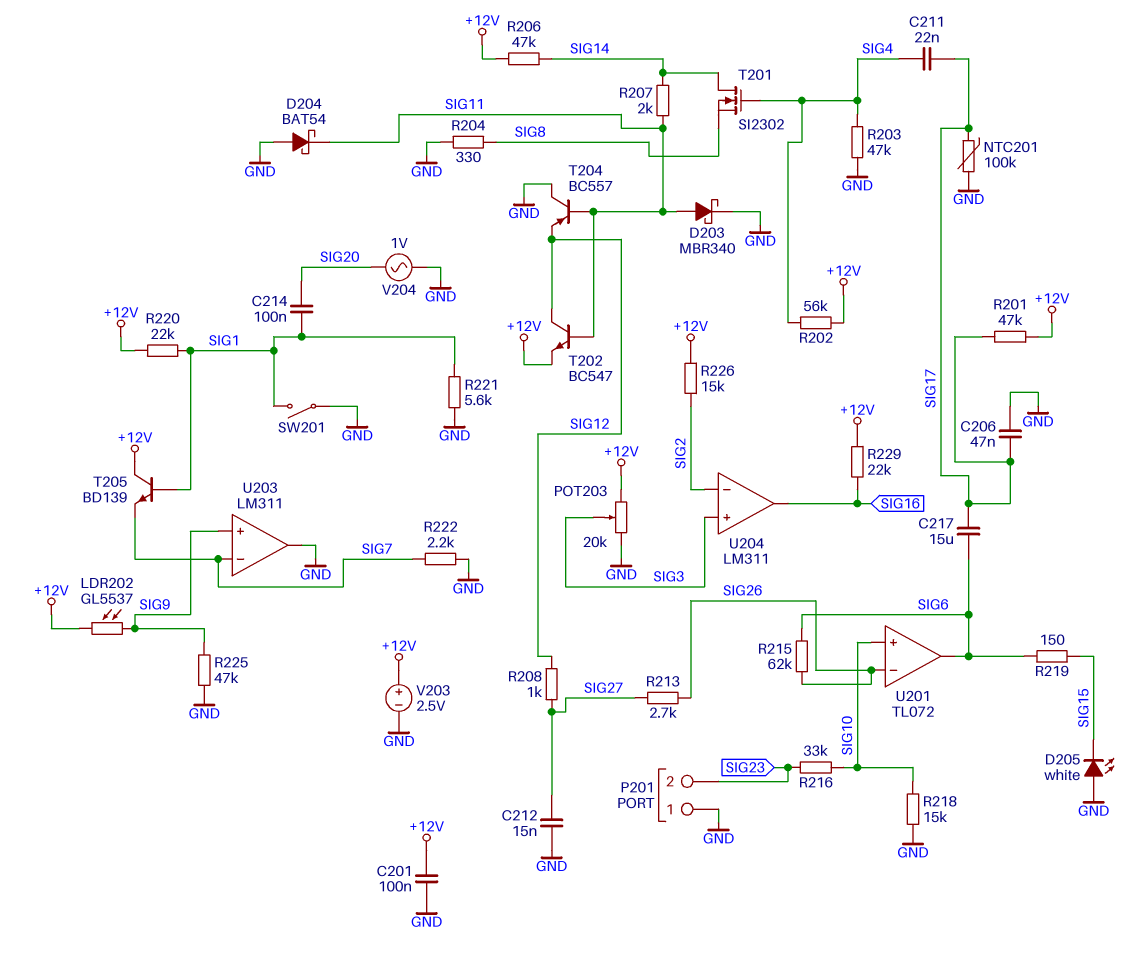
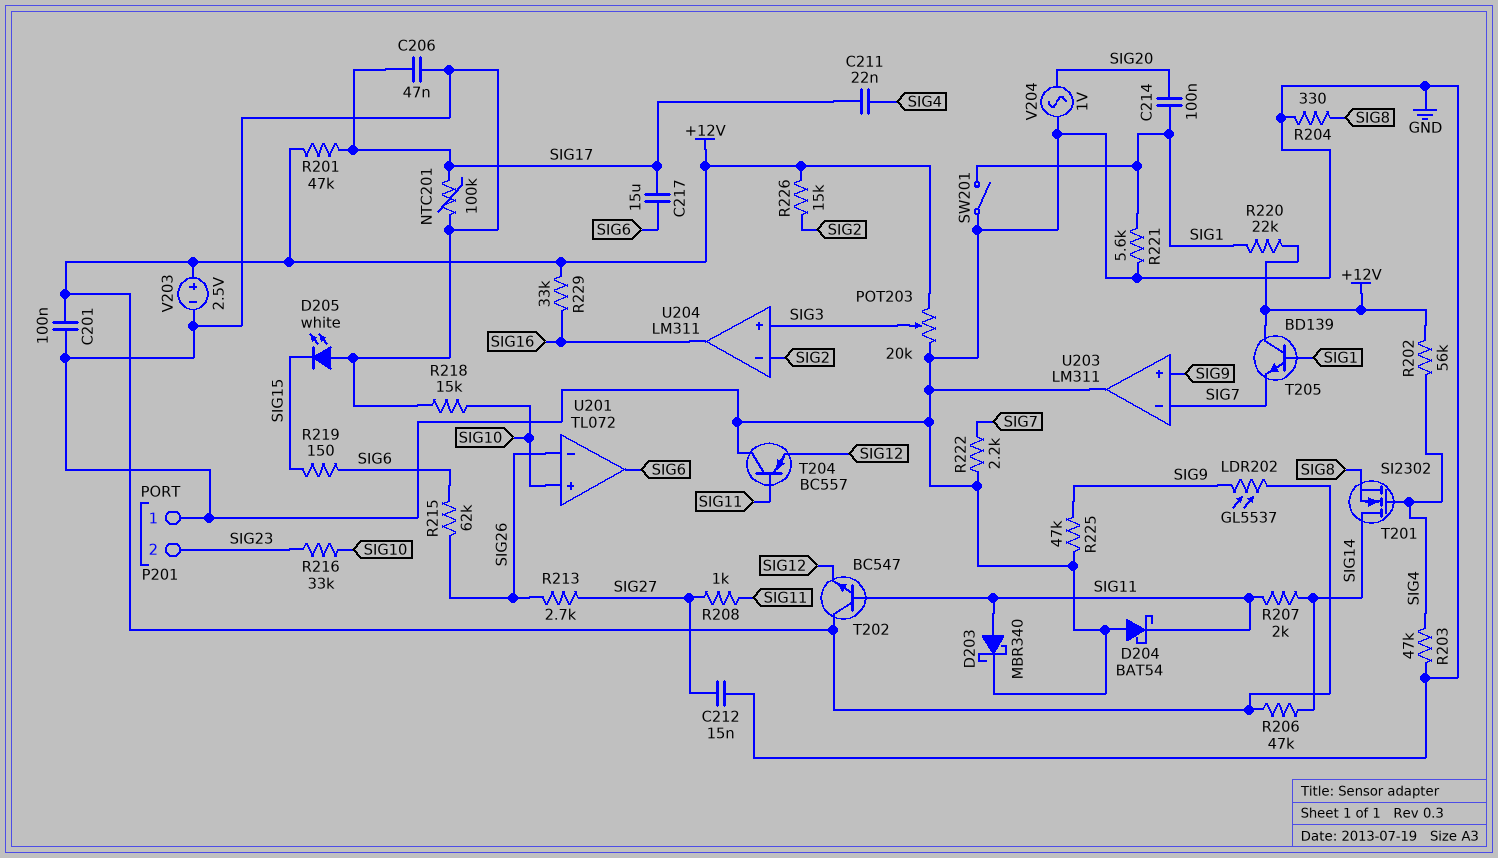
R208: 1k (SIG12, SIG27) -> 1k (SIG11, SIG27)
R229: 22k (+12V, SIG16) -> 33k (+12V, SIG16)
T202: NPN BC547 (B SIG11, C SIG12, E +12V) -> NPN BC547 (B SIG11, C +12V, E SIG12)

